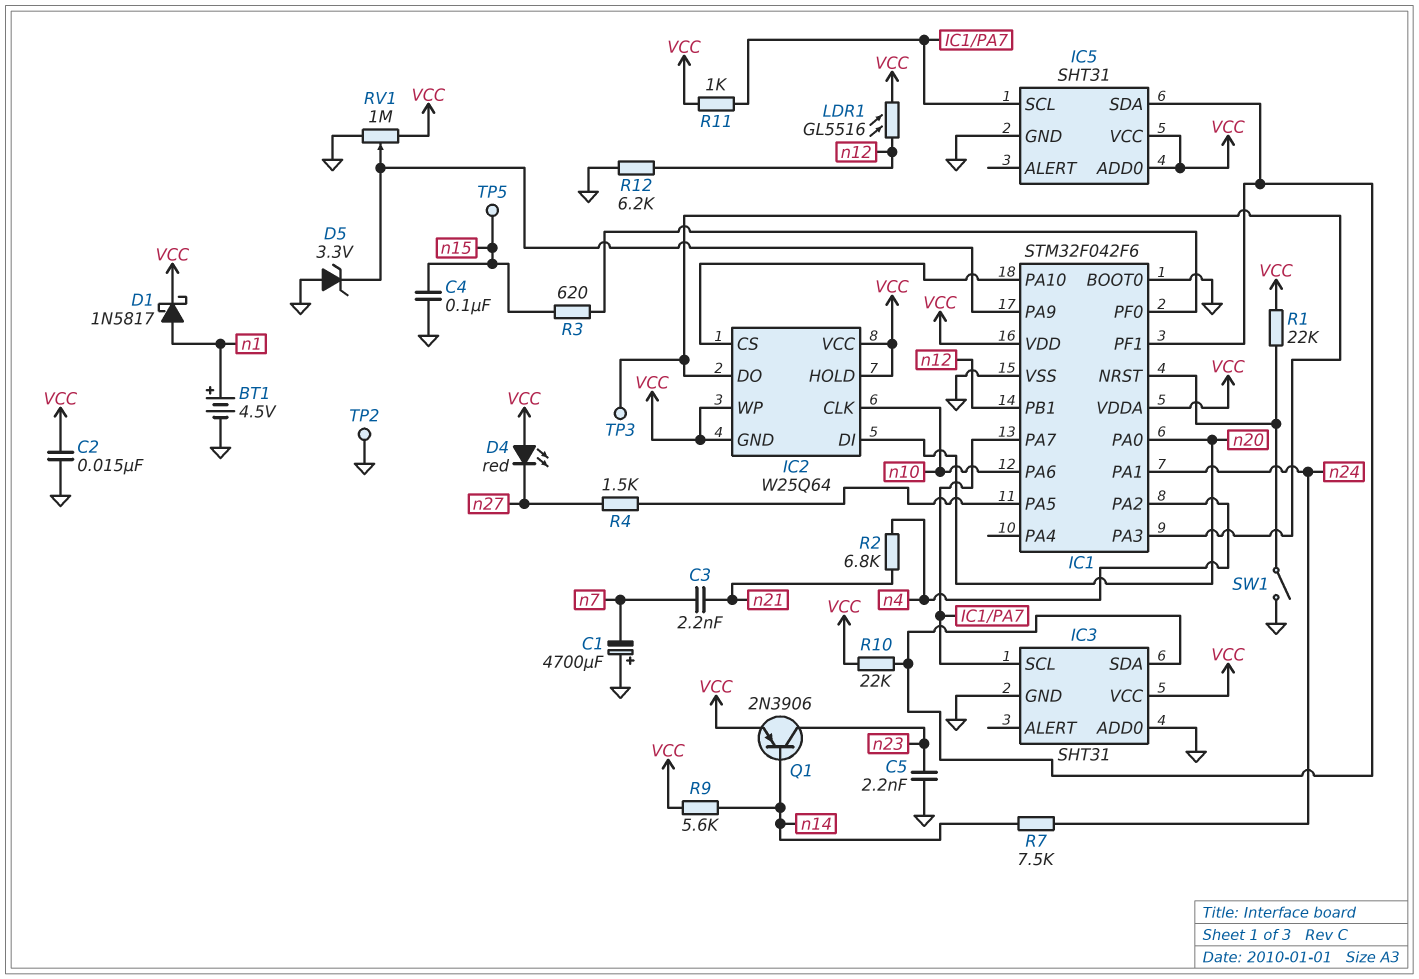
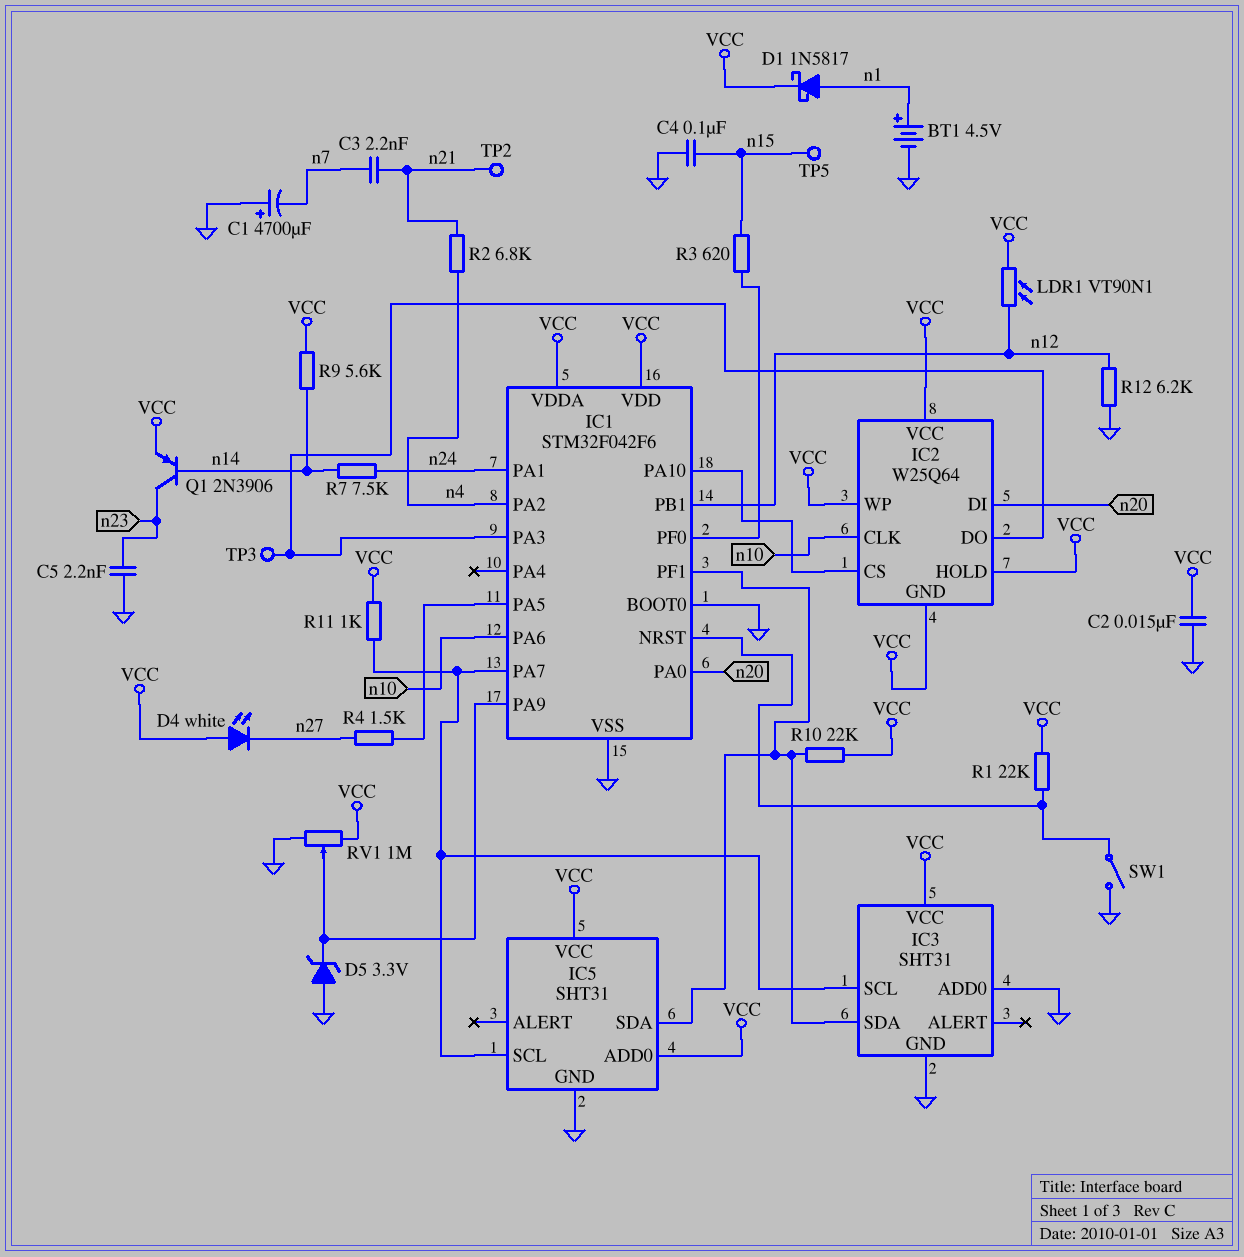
D4: LED red (A VCC, K n27) -> LED white (A VCC, K n27)
LDR1: GL5516 (VCC, n12) -> VT90N1 (VCC, n12)
TP2: test point (GND) -> test point (n21)

